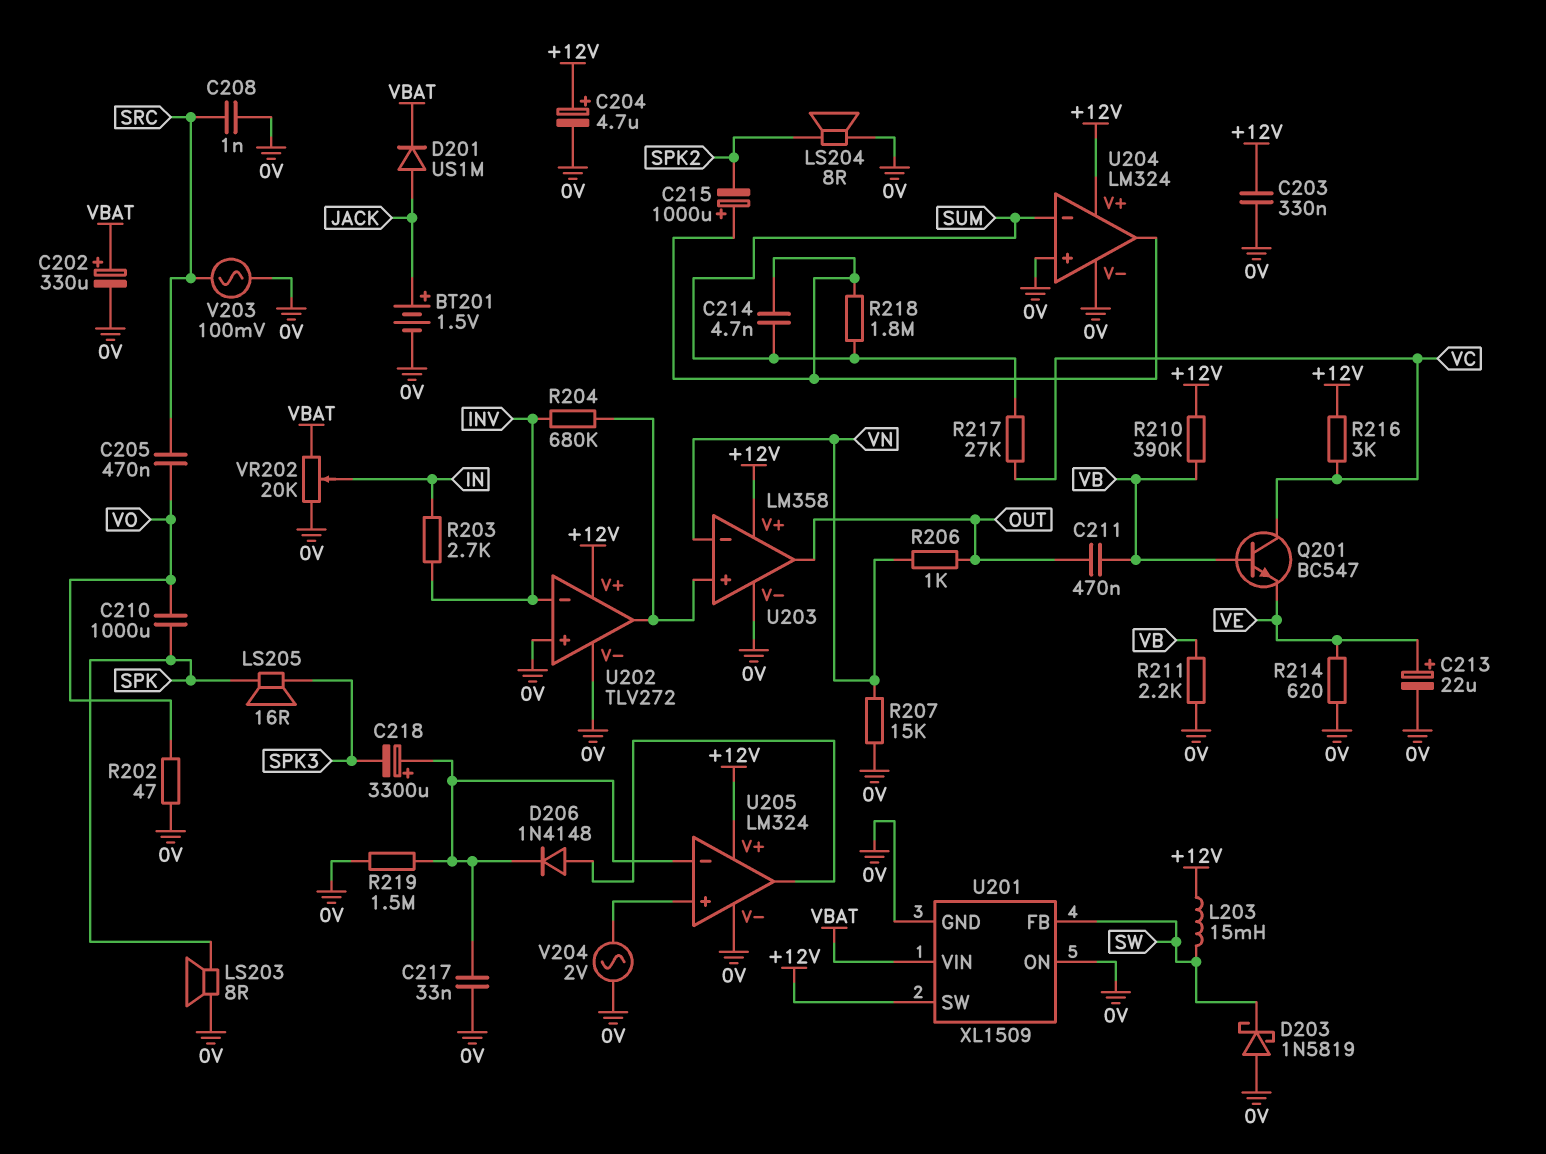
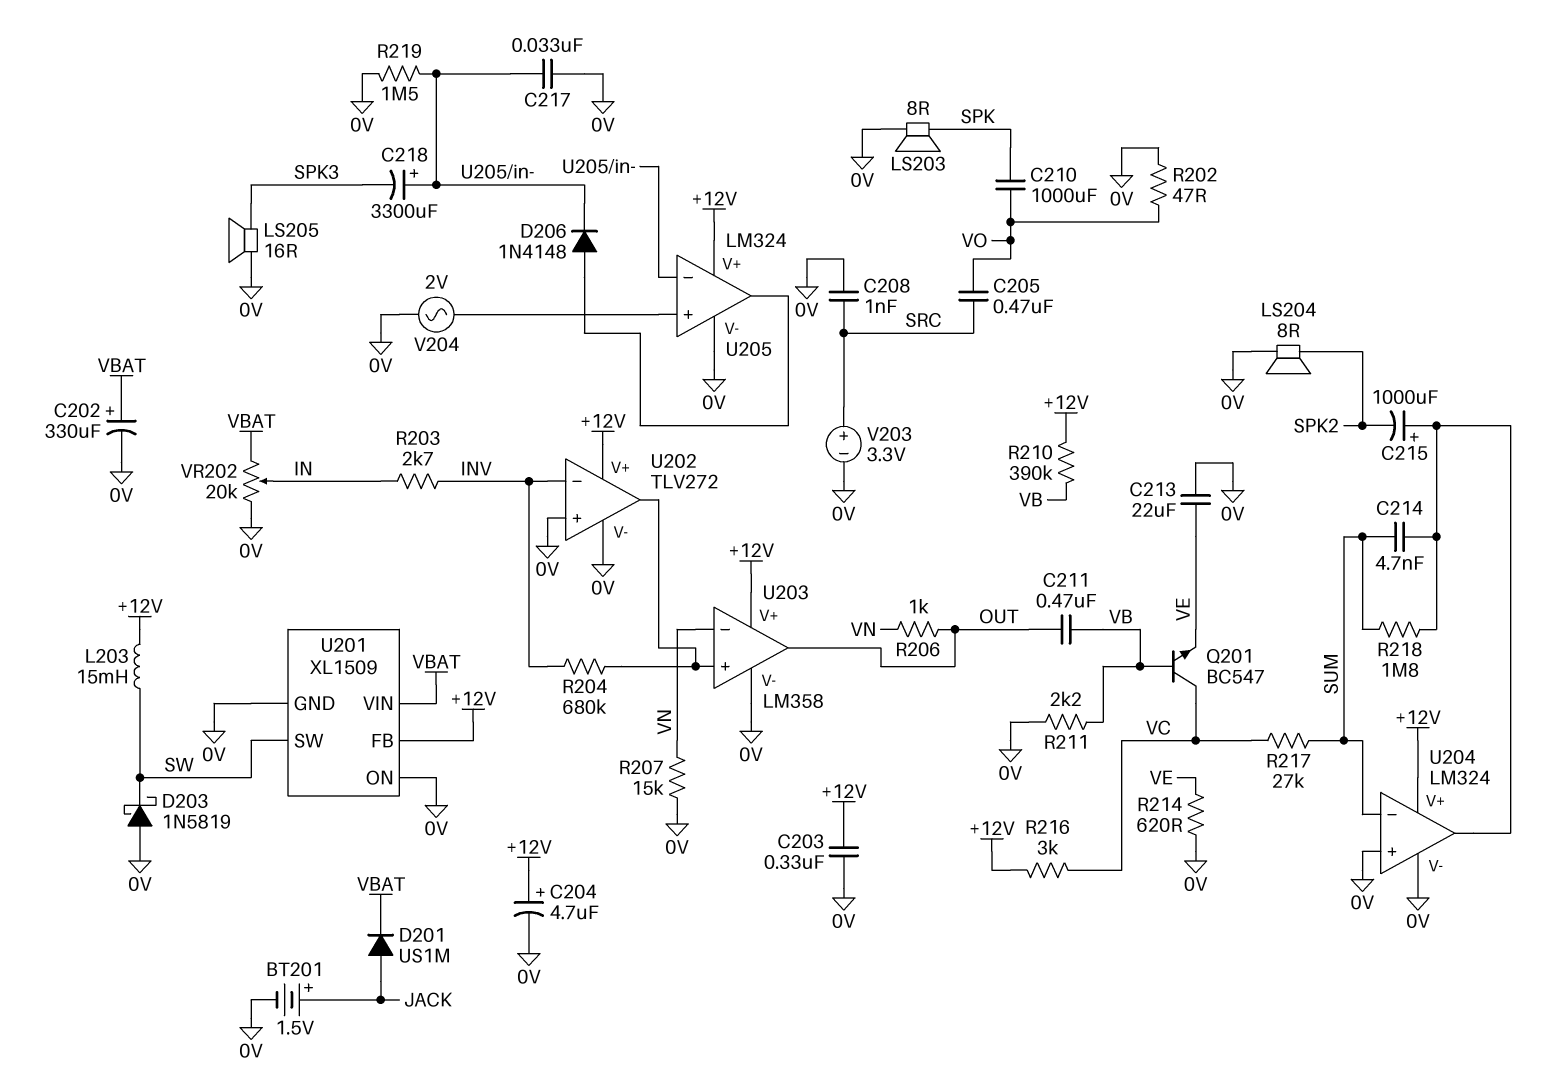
C213: 22uF (plus VE, minus 0V) -> 22uF (0V, VE)
LS205: speaker 16R (SPK, SPK3) -> speaker 16R (0V, SPK3)
U201 pin FB: SW -> +12V
U201 pin SW: +12V -> SW
V203: AC 100mV (0V, SRC) -> 3.3V (plus SRC, minus 0V)

